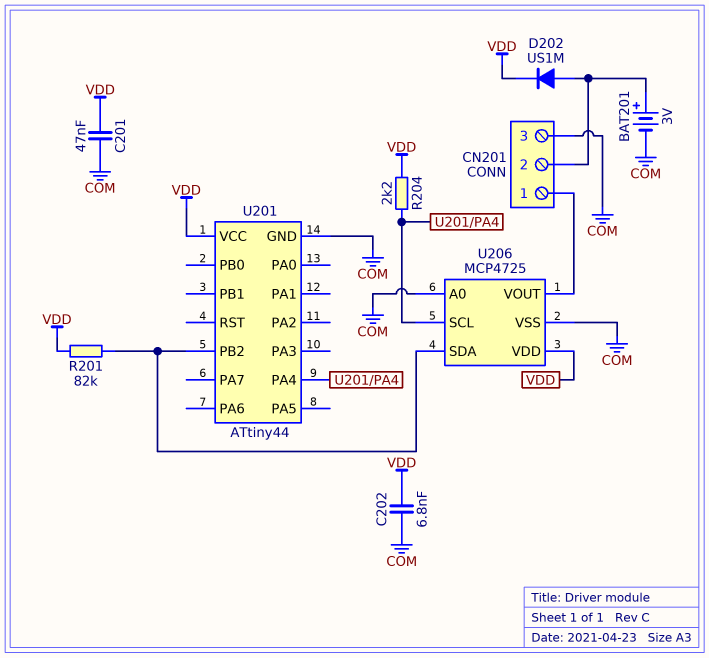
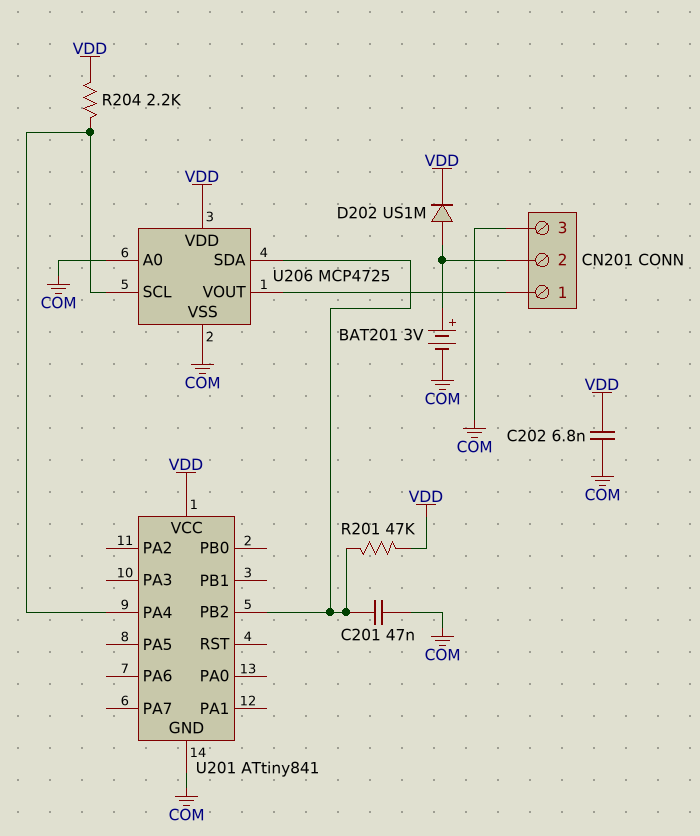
C201: 47nF (COM, VDD) -> 47nF (COM, U201/PB2)
R201: 82k (U201/PB2, VDD) -> 47k (U201/PB2, VDD)
U201: ATtiny44 -> ATtiny841

